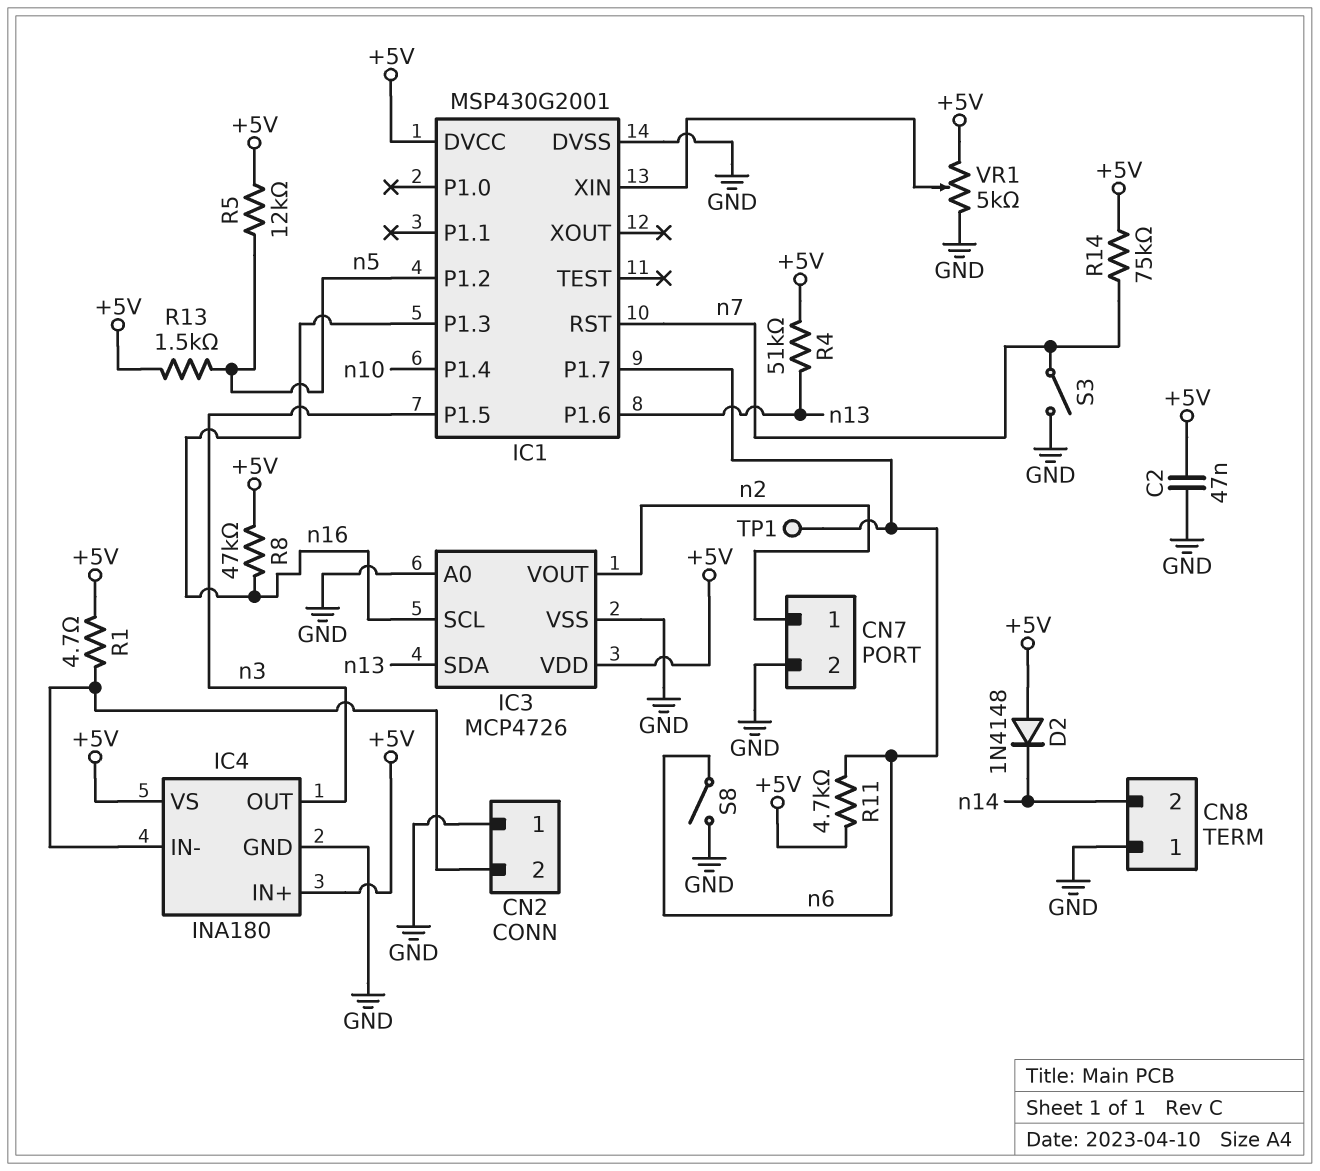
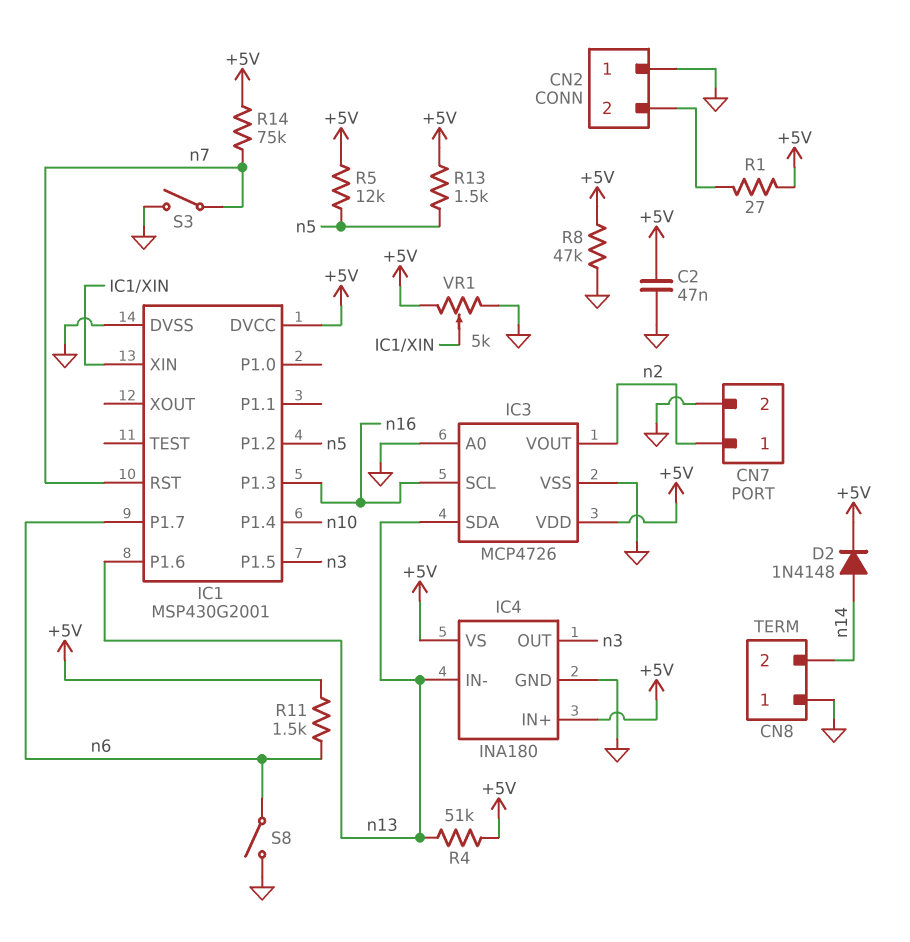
D2: diode 1N4148 (A +5V, K n14) -> diode 1N4148 (A n14, K +5V)
IC4 pin IN-: CN2/2 -> n13
R1: 4.7 (+5V, CN2/2) -> 27 (+5V, CN2/2)
R8: 47k (+5V, n16) -> 47k (+5V, GND)
R11: 4.7k (+5V, n6) -> 1.5k (+5V, n6)
TP1: test point (n6) -> none

